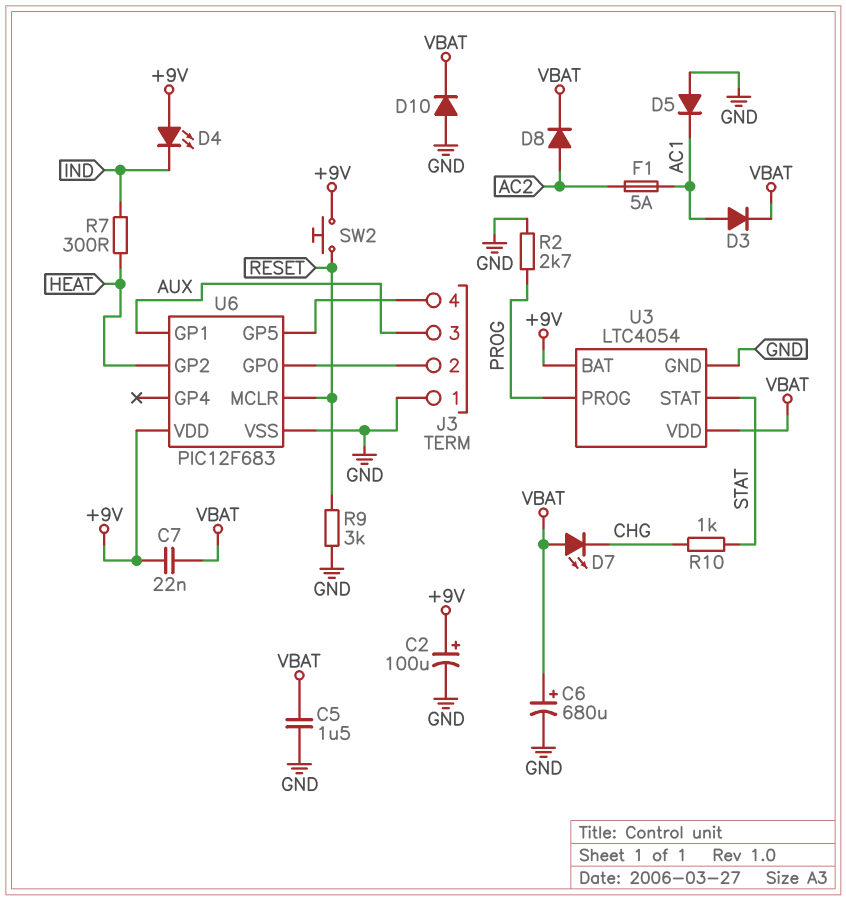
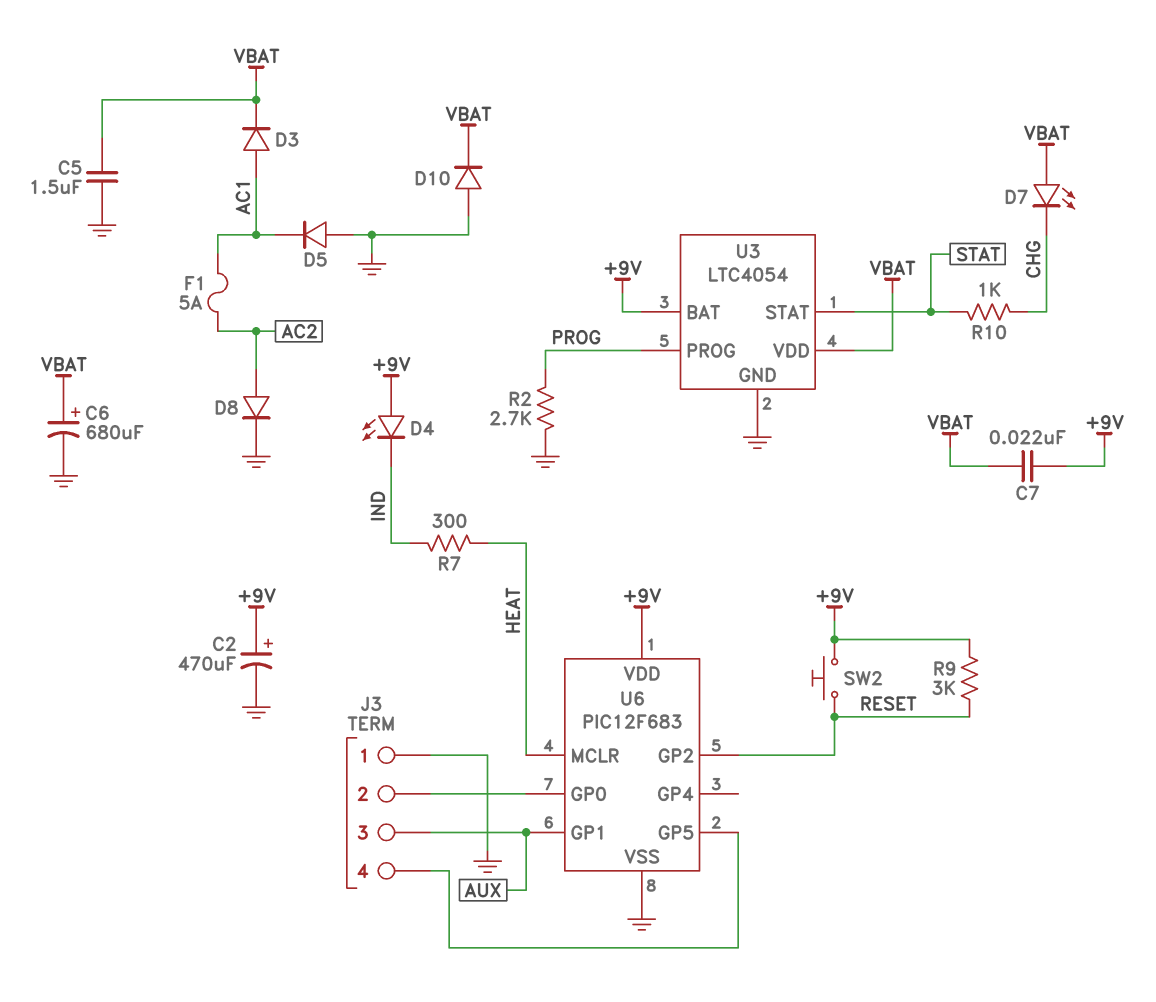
C2: 100uF (plus +9V, minus GND) -> 470uF (plus +9V, minus GND)
D8: diode (A AC2, K VBAT) -> diode (A AC2, K GND)
R9: 3k (GND, RESET) -> 3k (+9V, RESET)
U6 pin GP2: HEAT -> RESET
U6 pin MCLR: RESET -> HEAT

